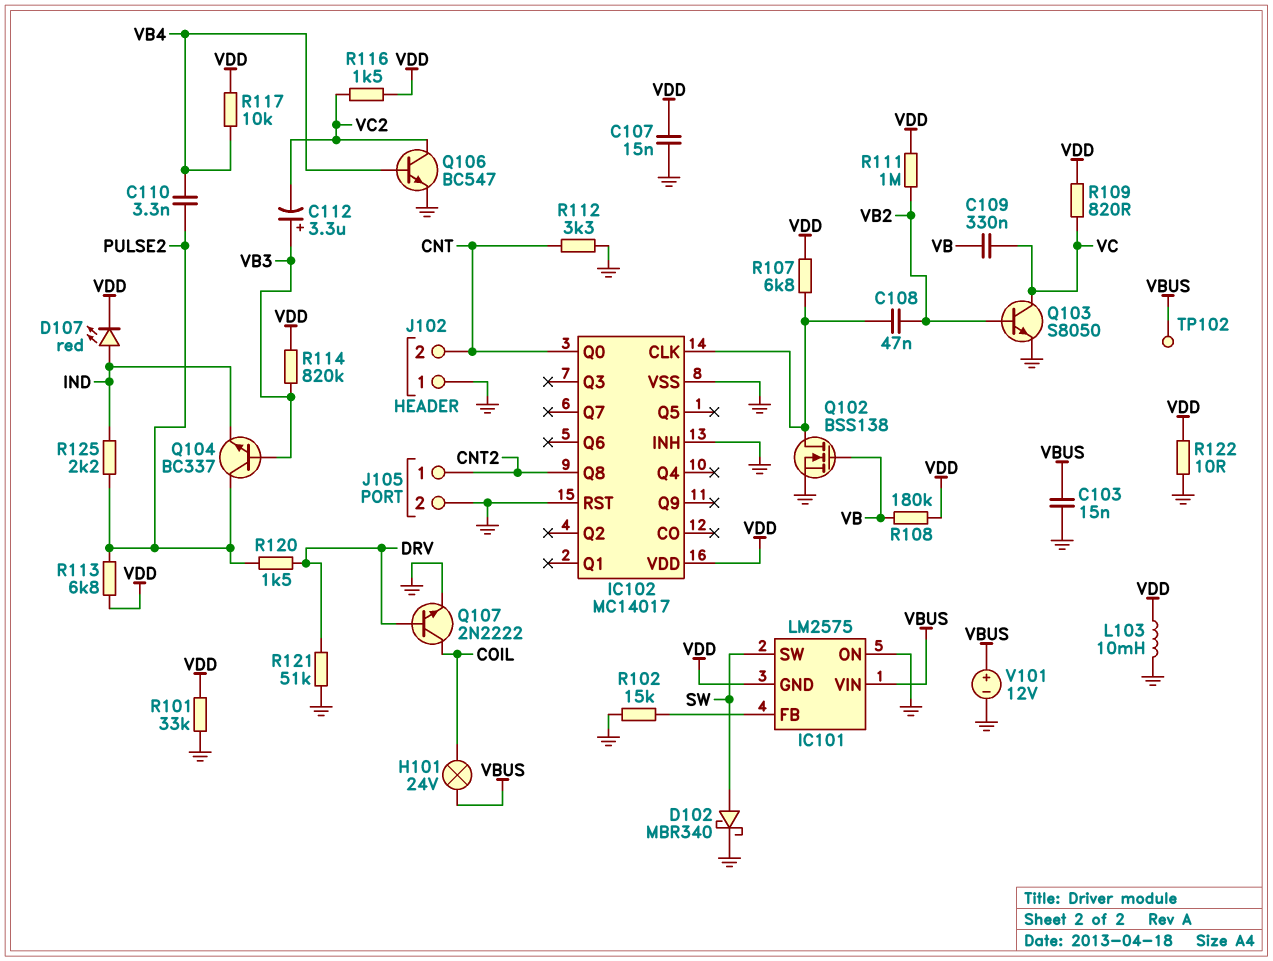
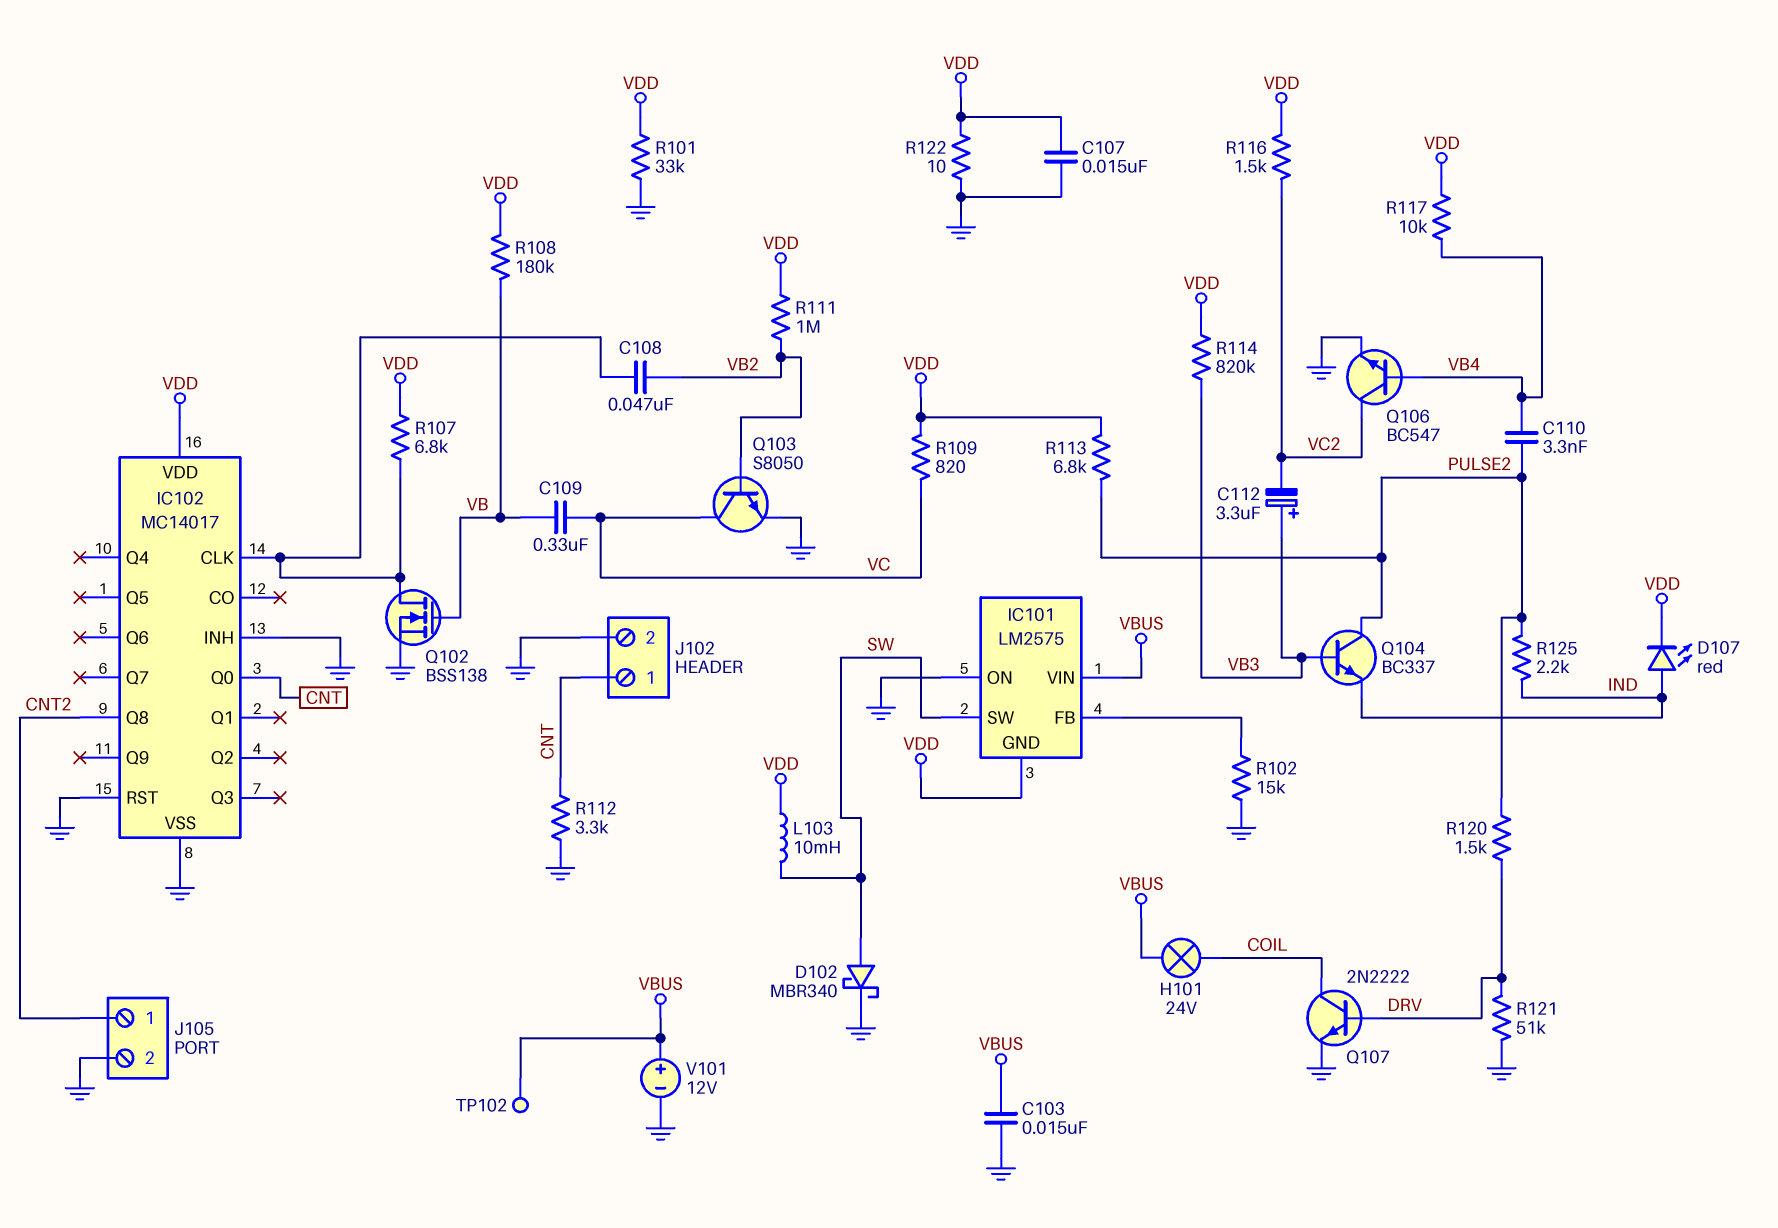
J102 pin 1: GND -> CNT
J102 pin 2: CNT -> GND
L103: 10mH (GND, VDD) -> 10mH (SW, VDD)

